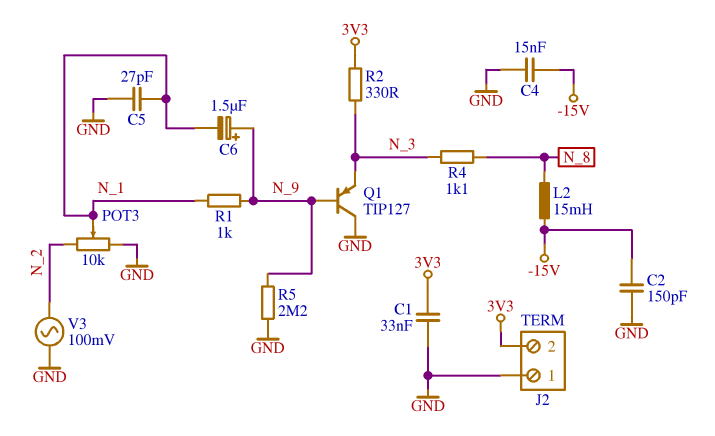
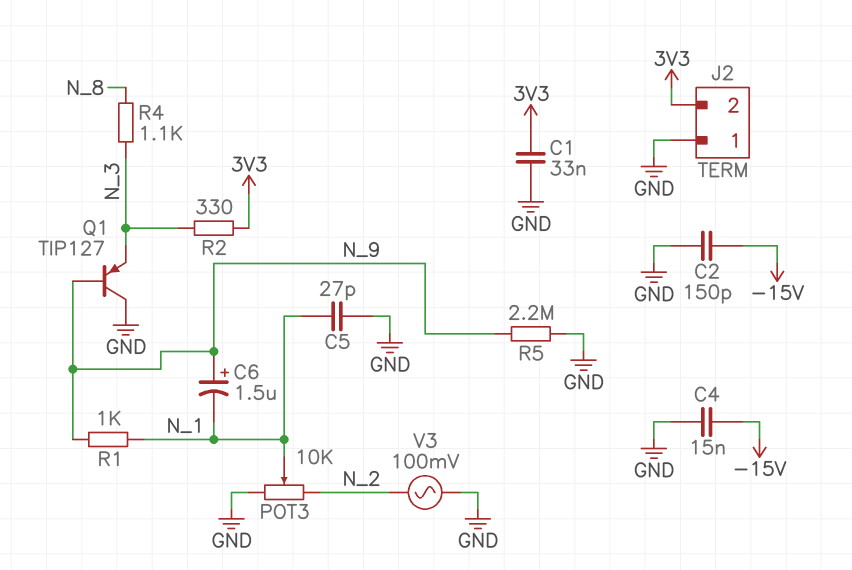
L2: 15mH (-15V, N_8) -> none

